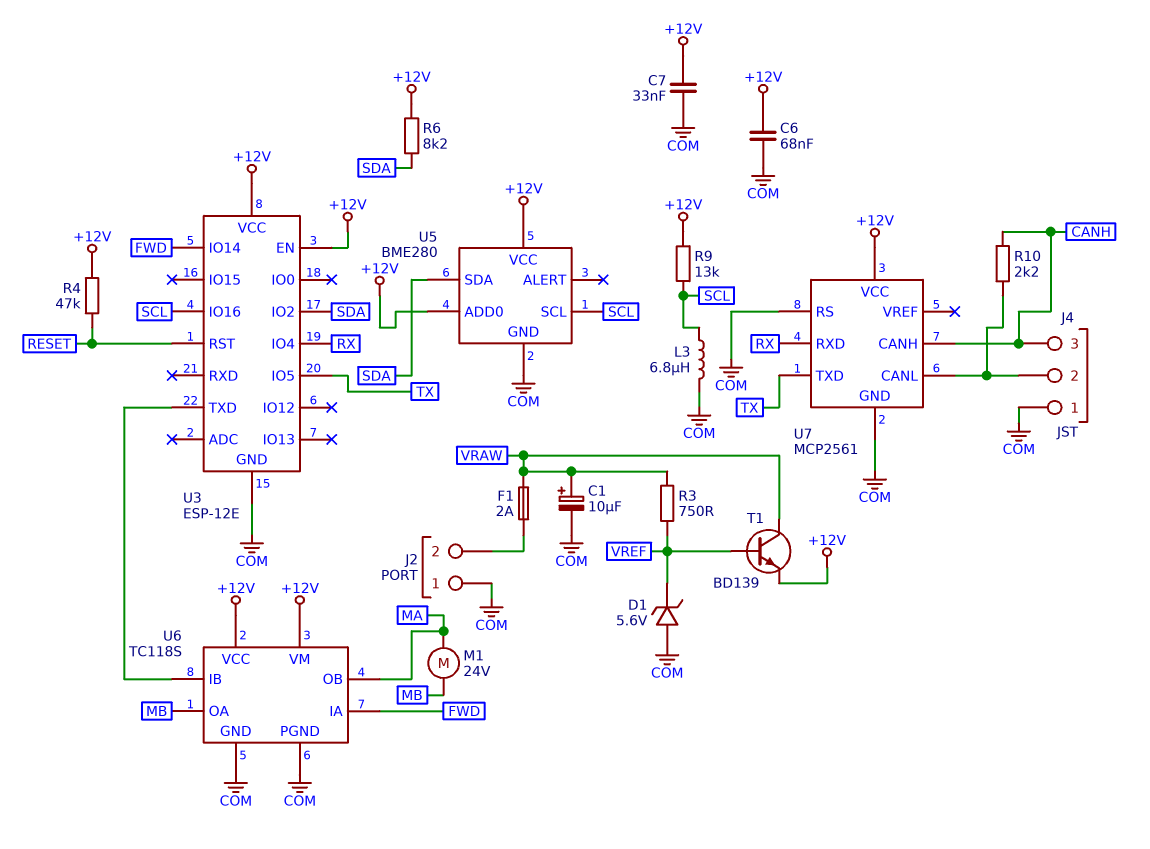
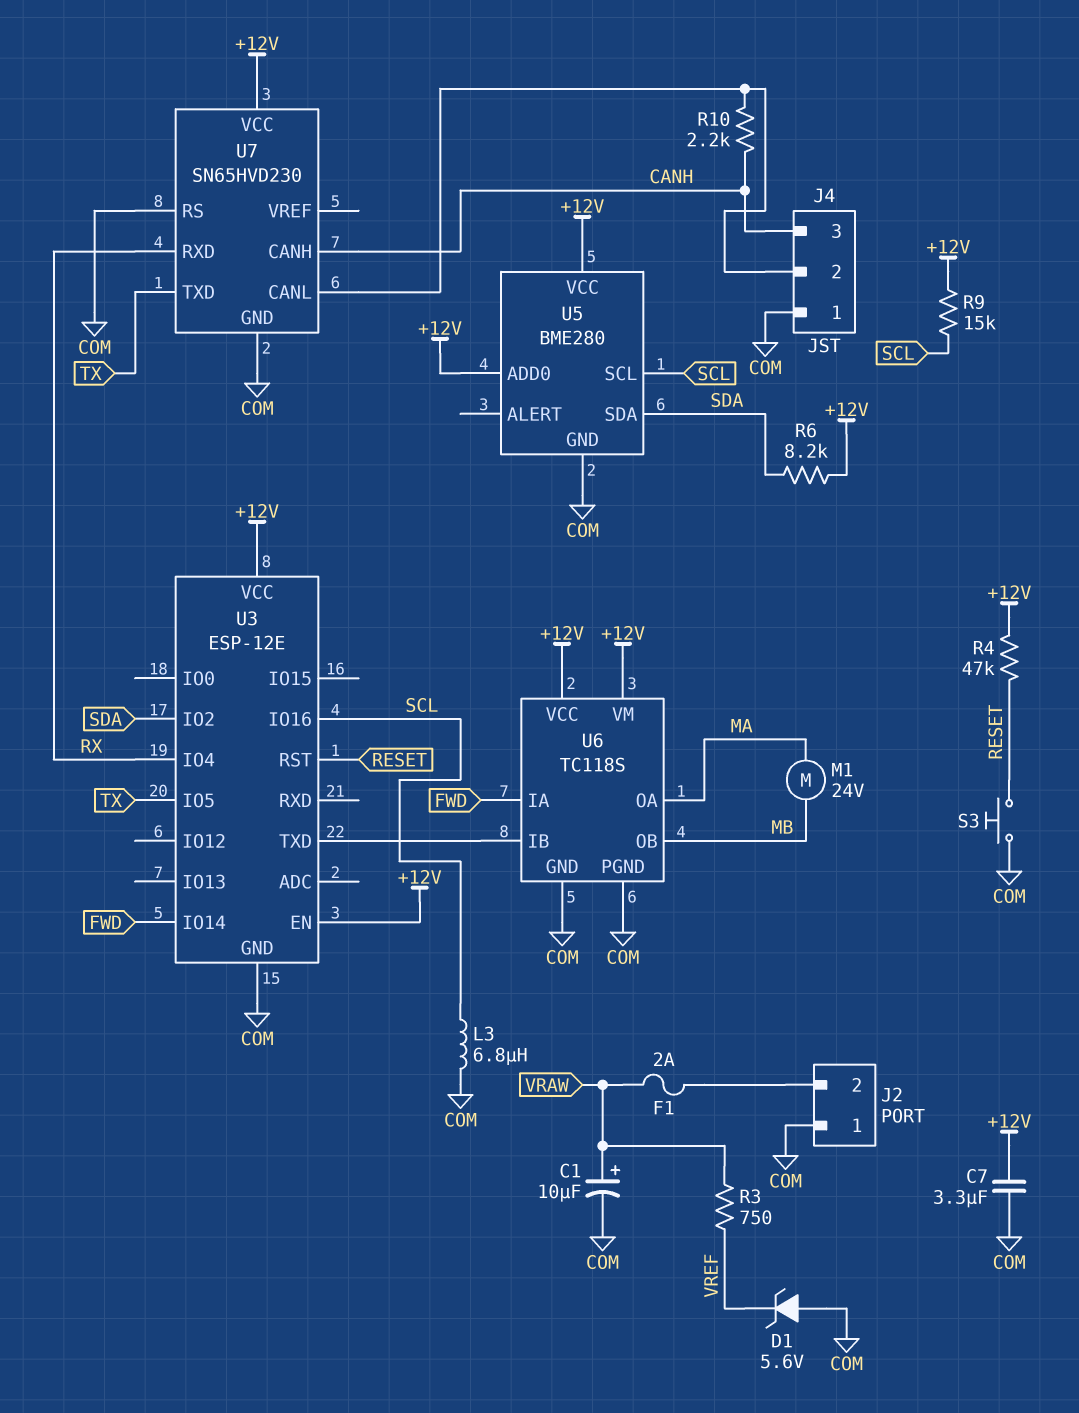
C6: 68nF (+12V, COM) -> none
C7: 33nF (+12V, COM) -> 3.3uF (+12V, COM)
R9: 13k (+12V, SCL) -> 15k (+12V, SCL)
S3: none -> button (COM, RESET)
T1: NPN BD139 (B VREF, C VRAW, E +12V) -> none
U6 pin OA: MB -> MA
U6 pin OB: MA -> MB
U7: MCP2561 -> SN65HVD230

